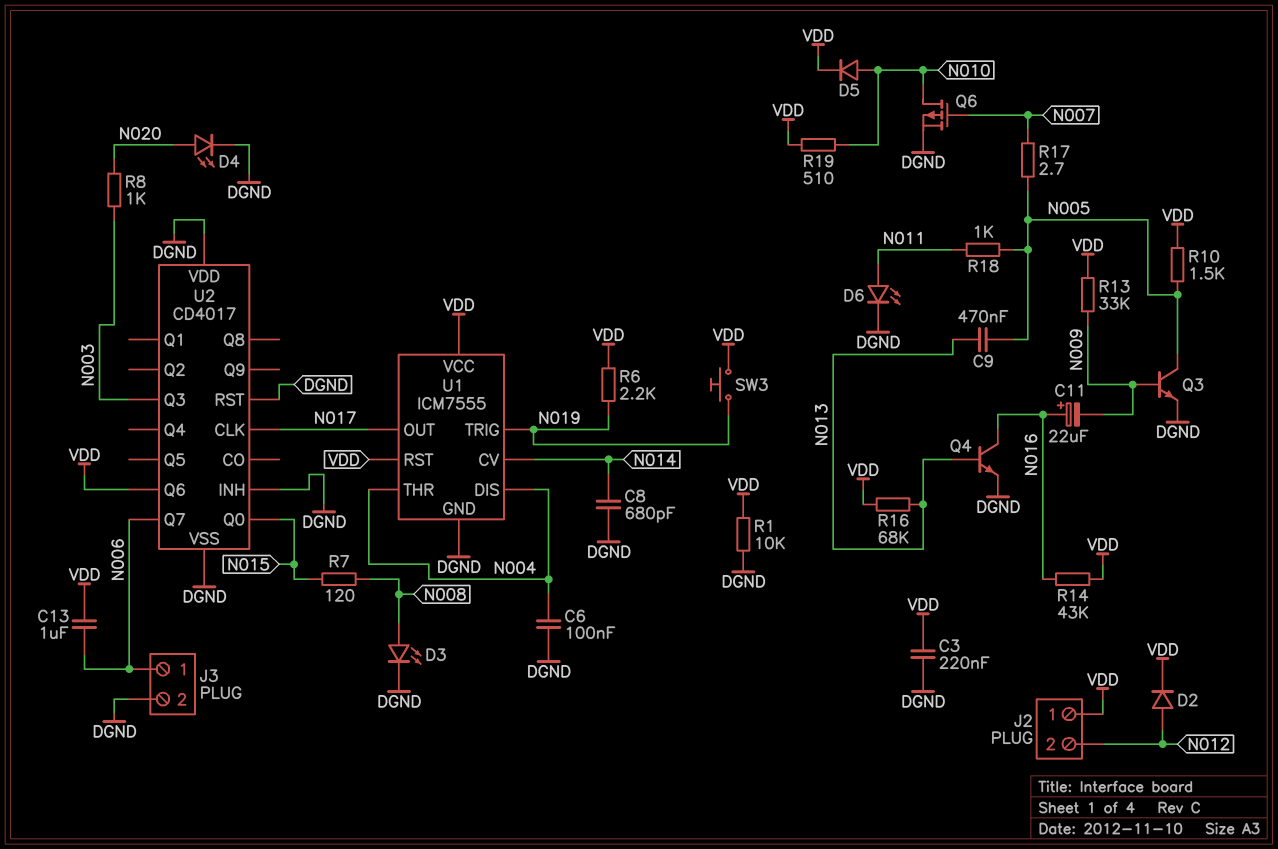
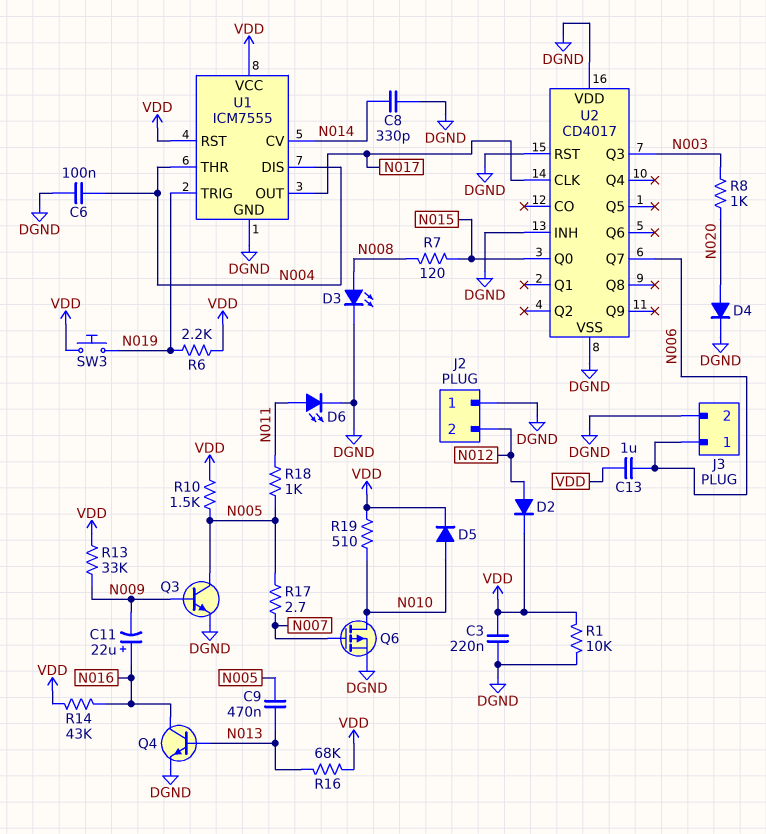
C8: 680pF (DGND, N014) -> 330pF (DGND, N014)
D4: LED (A N020, K DGND) -> diode (A N020, K DGND)
J2 pin 1: VDD -> DGND
U2 pin Q6: VDD -> none

